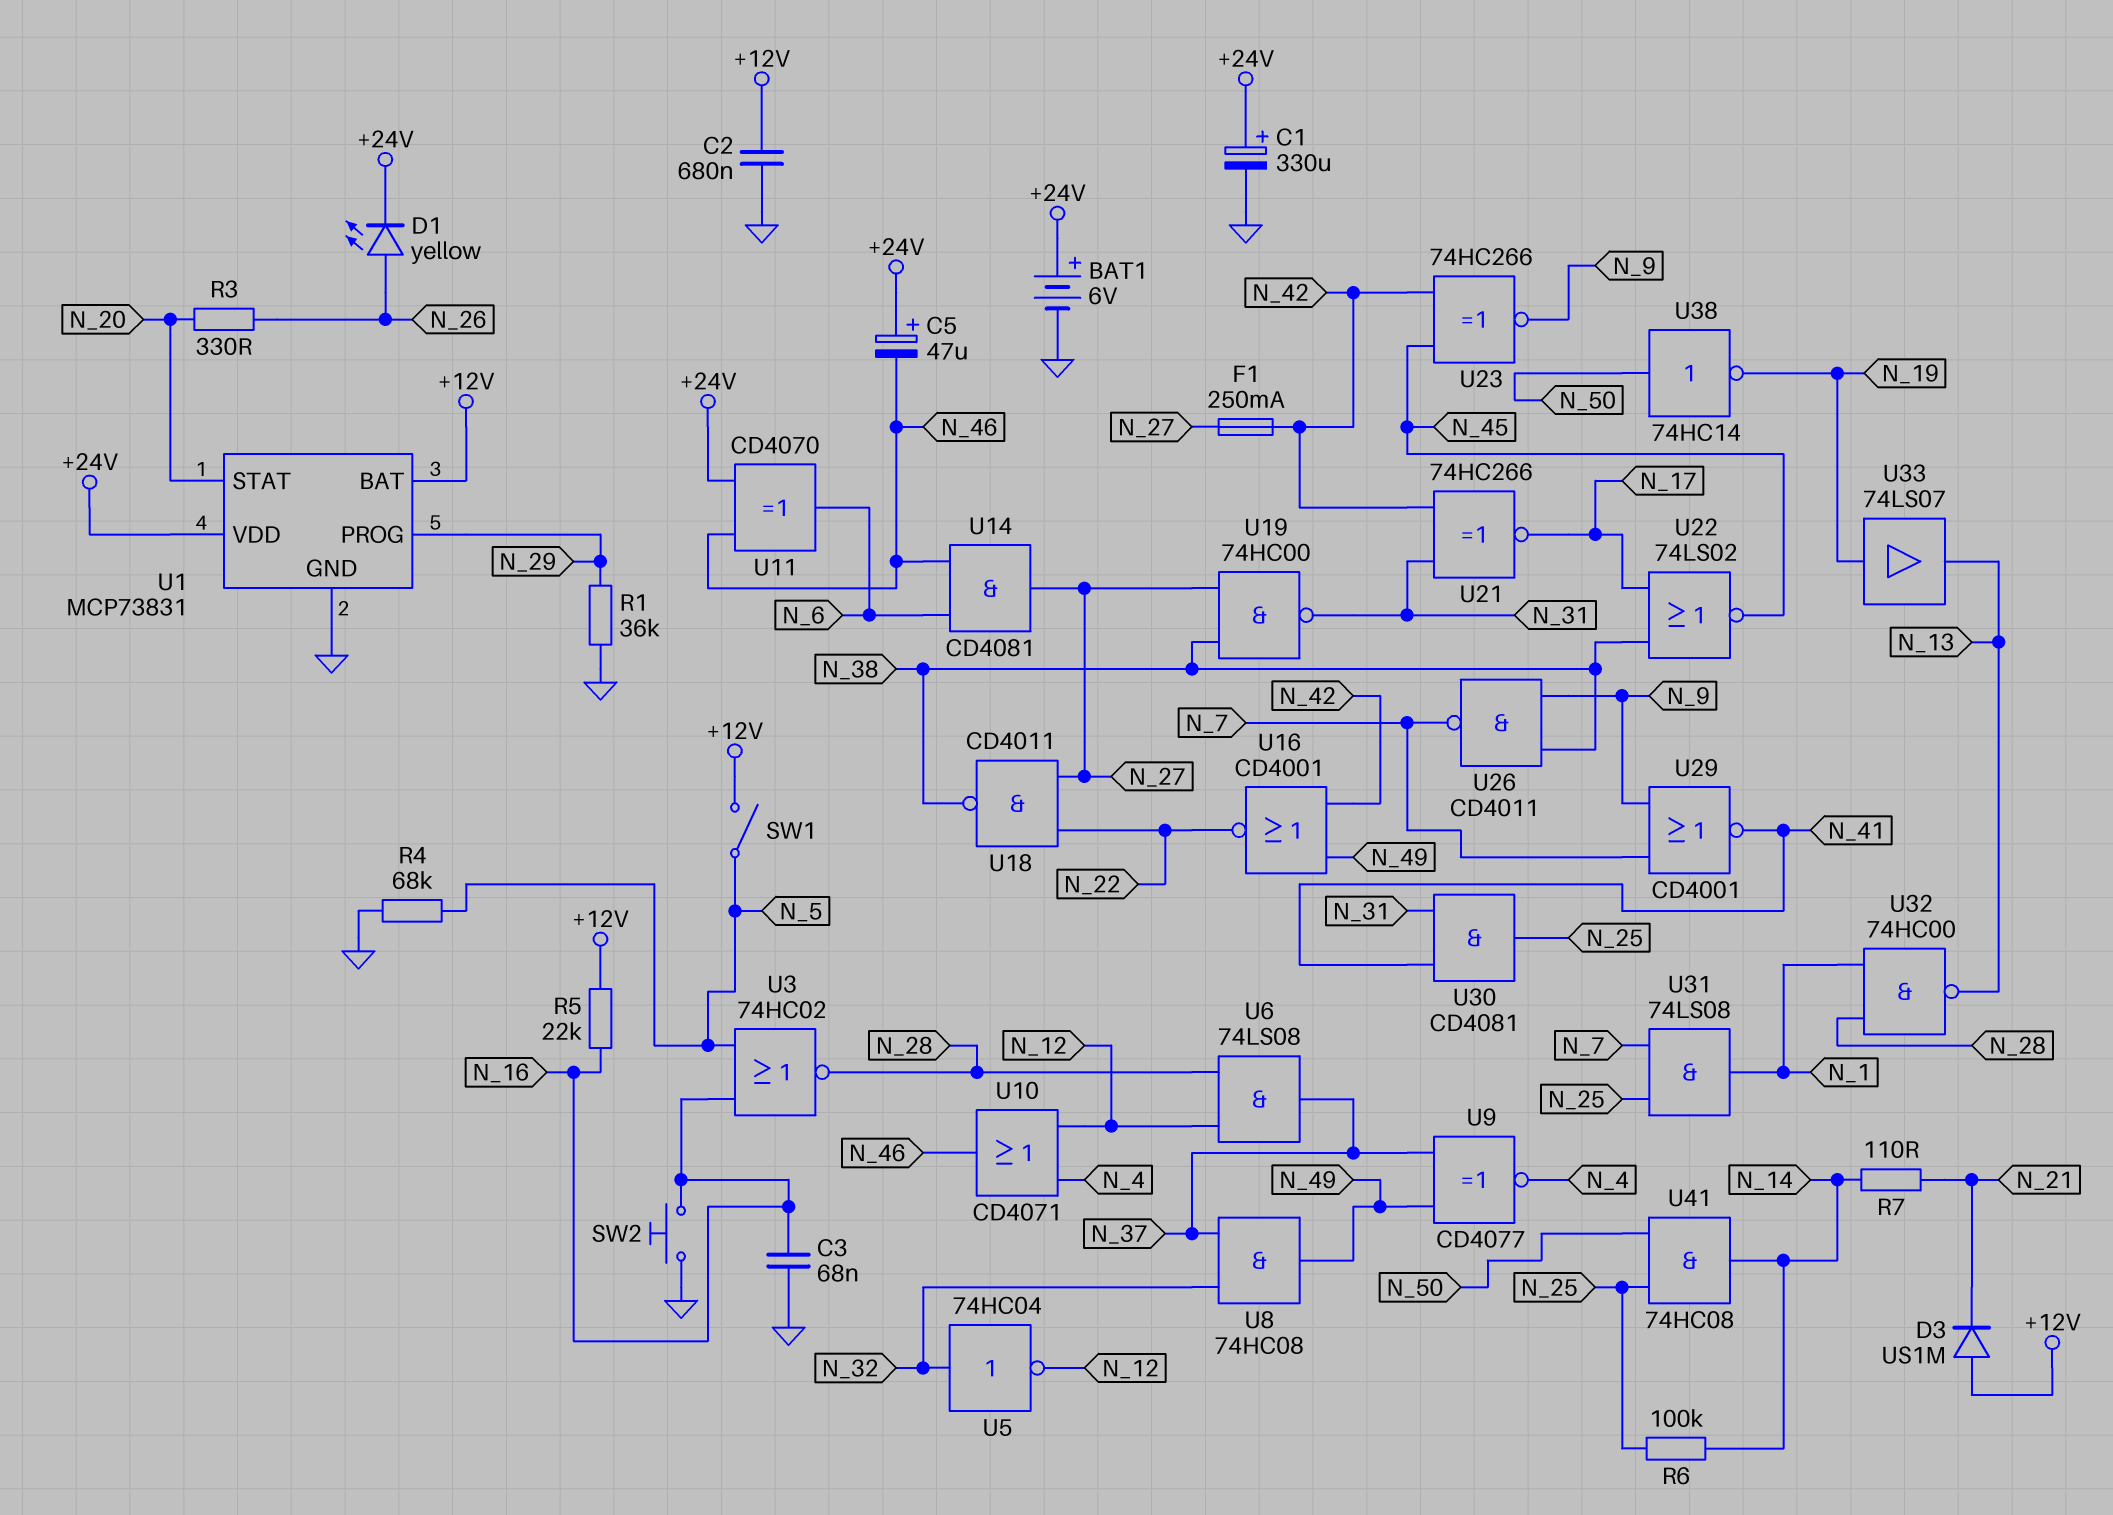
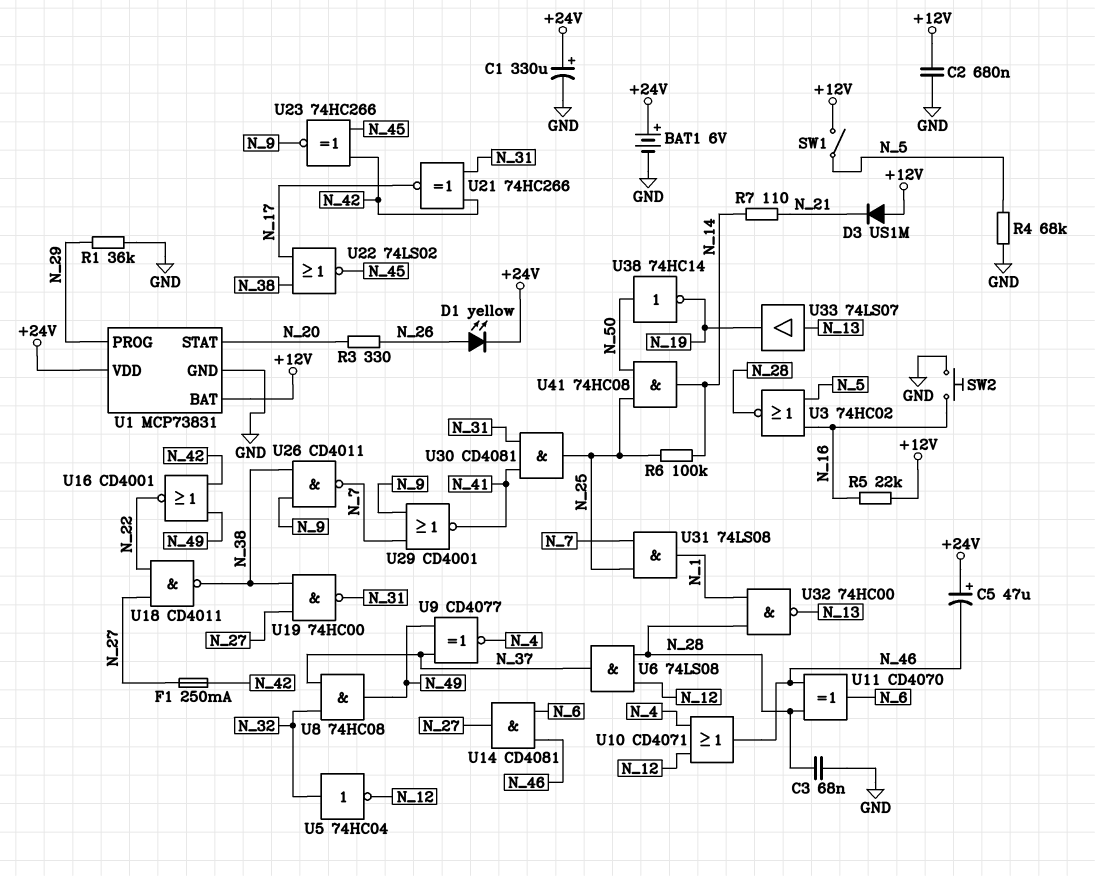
C3: 68nF (GND, N_16) -> 68nF (GND, N_28)
U11: XOR CD4070 (in +24V, in N_46, out N_6) -> XOR CD4070 (in N_28, in N_46, out N_6)
U33: buffer 74LS07 (in N_19, out N_13) -> buffer 74LS07 (in N_13, out N_19)

